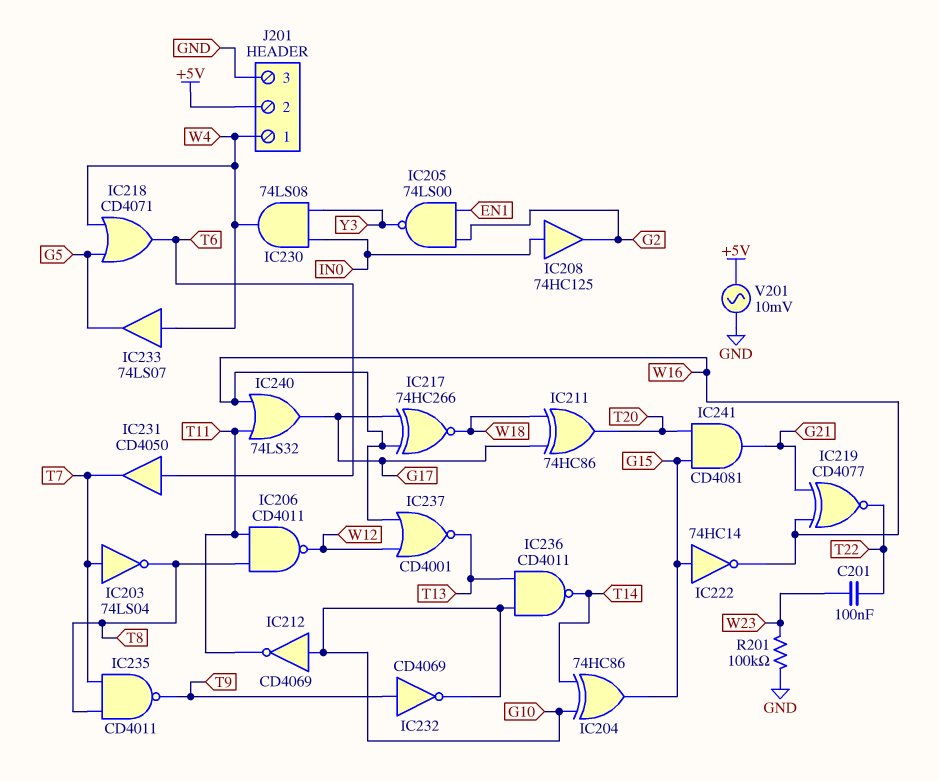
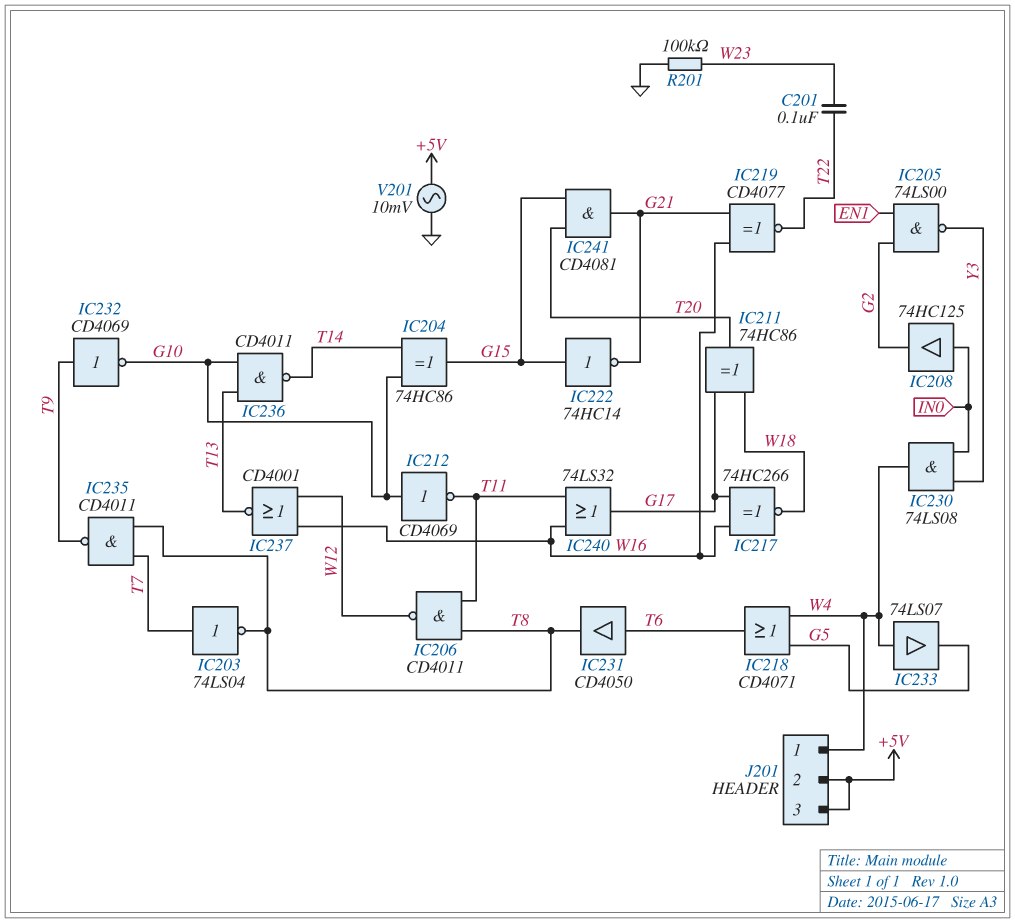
IC222: NOT 74HC14 (in G15, out W16) -> NOT 74HC14 (in G15, out G21)
IC231: buffer CD4050 (in T6, out T7) -> buffer CD4050 (in T6, out T8)
J201 pin 3: GND -> +5V

